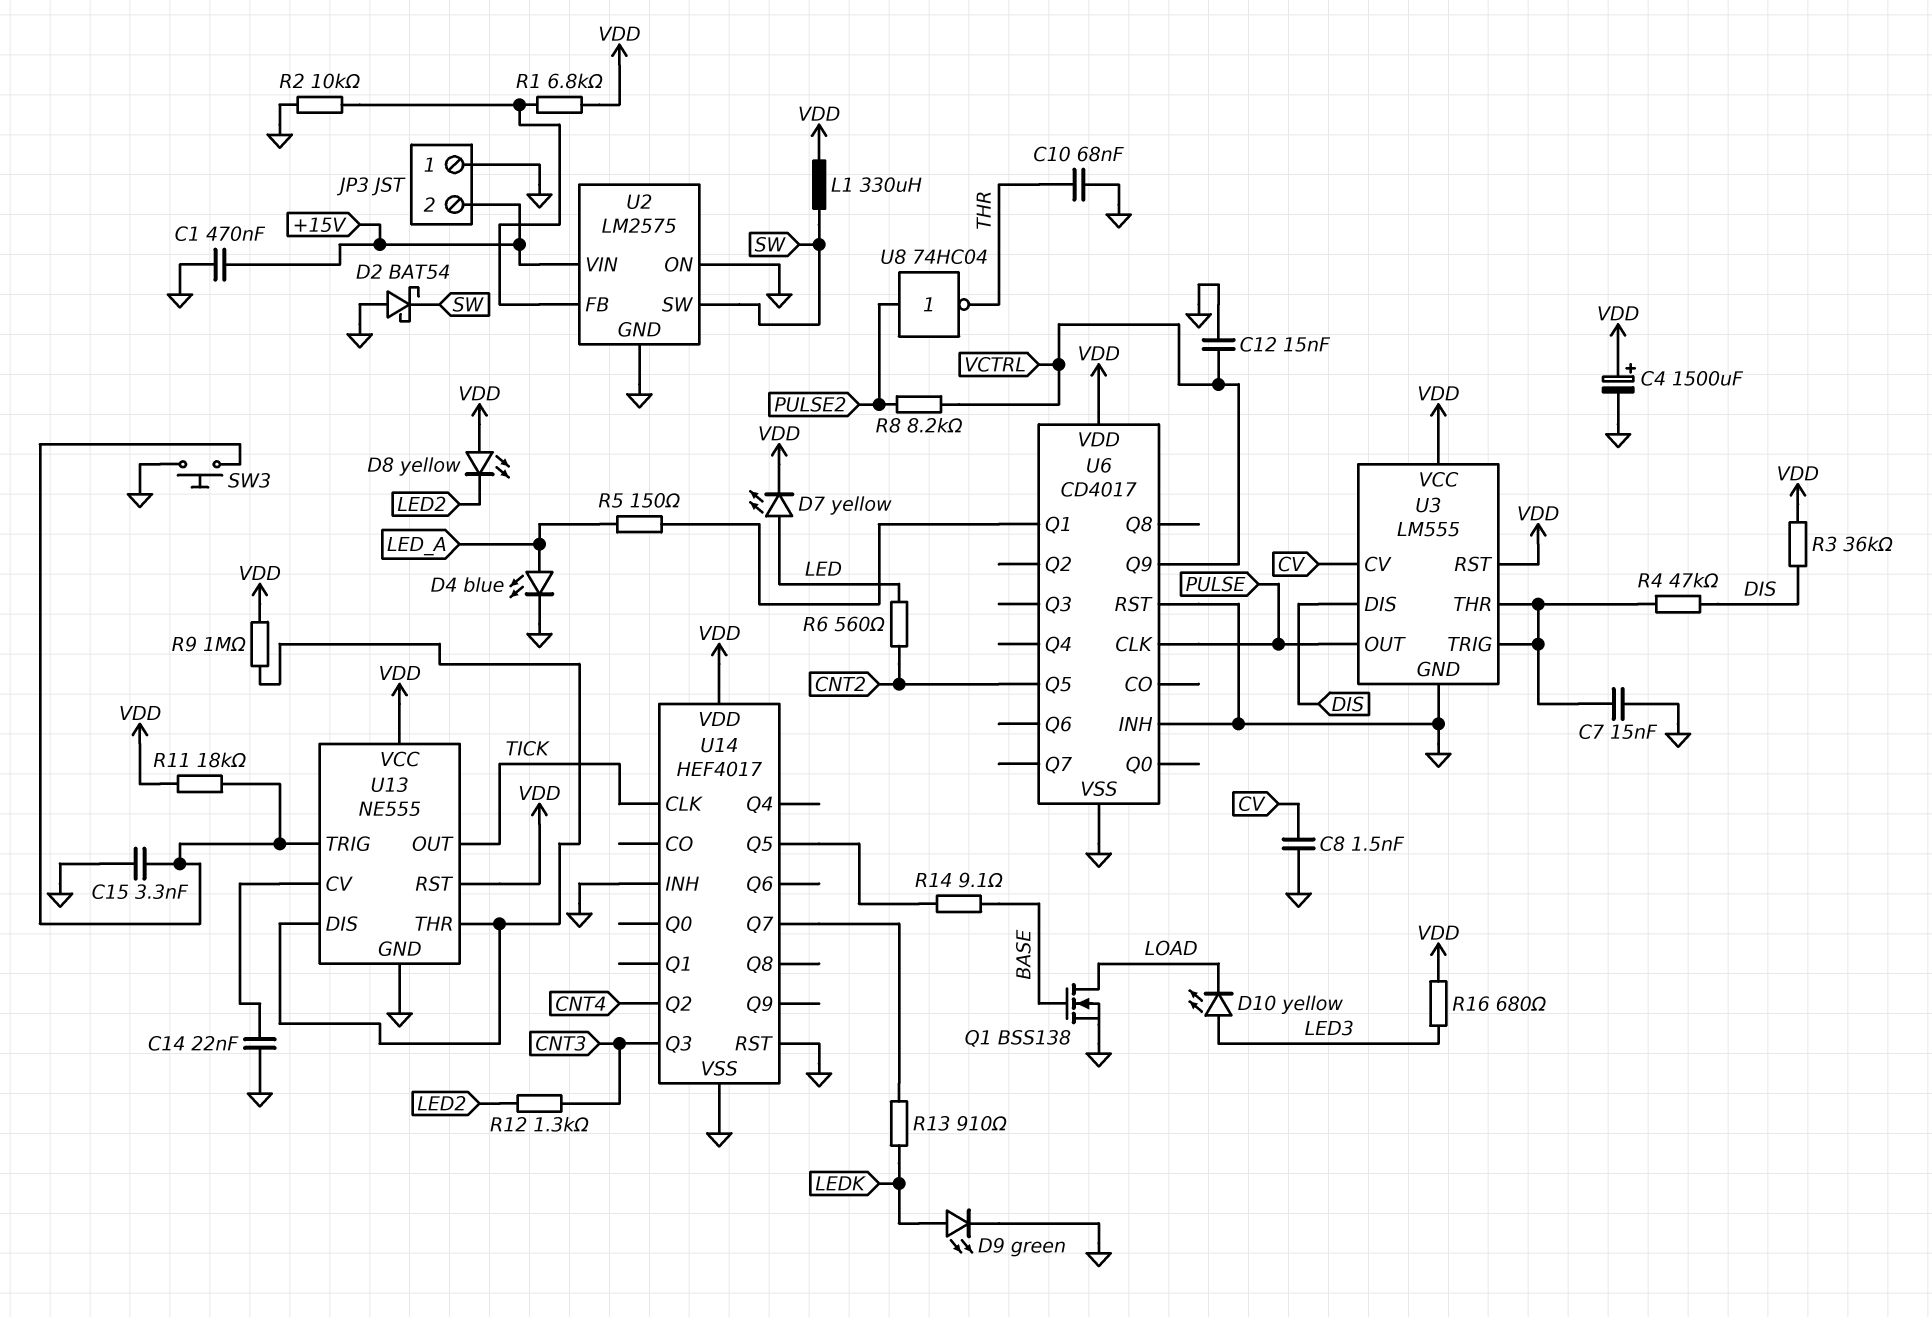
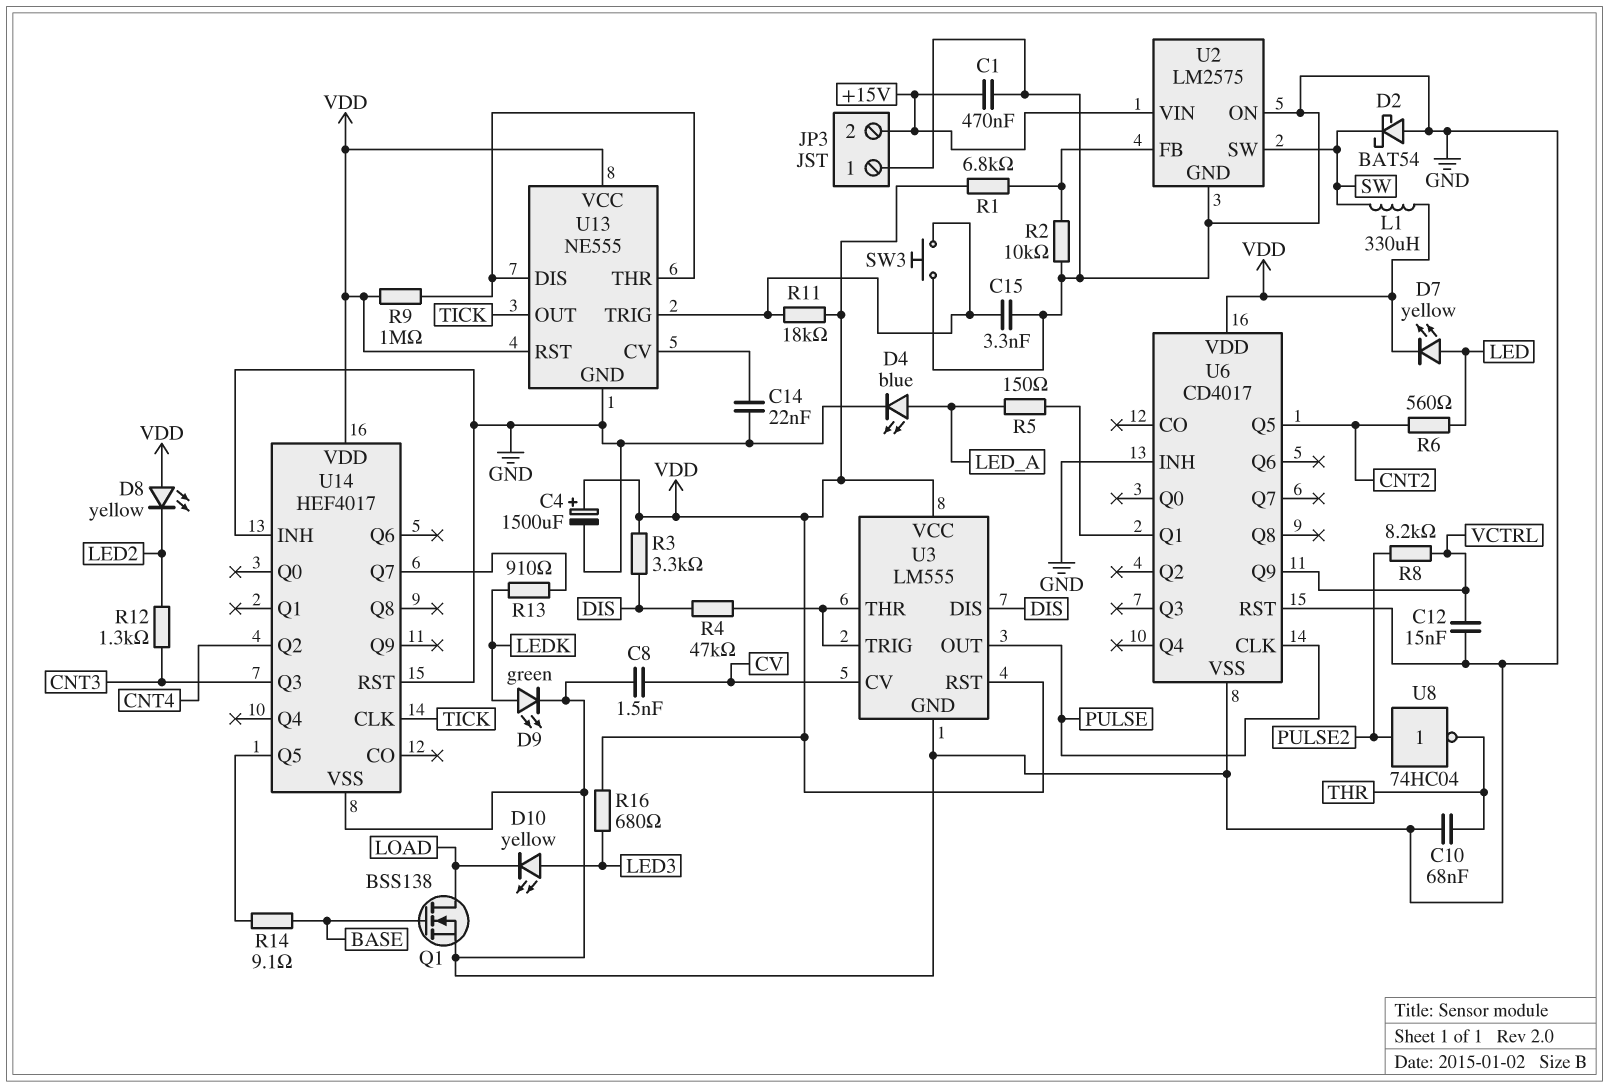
C7: 15nF (GND, U3/THR) -> none
R3: 36k (DIS, VDD) -> 3.3k (DIS, VDD)

